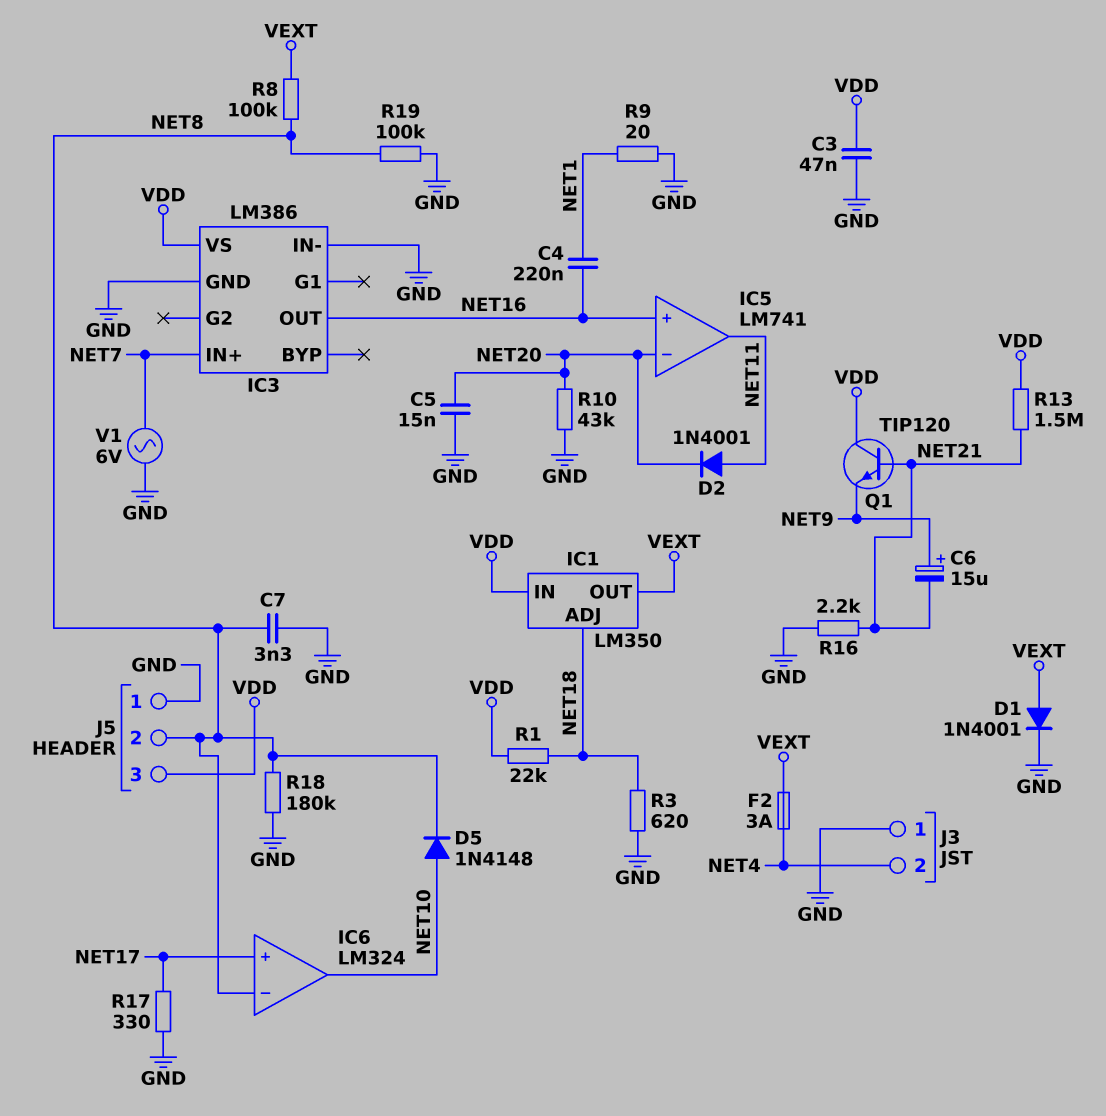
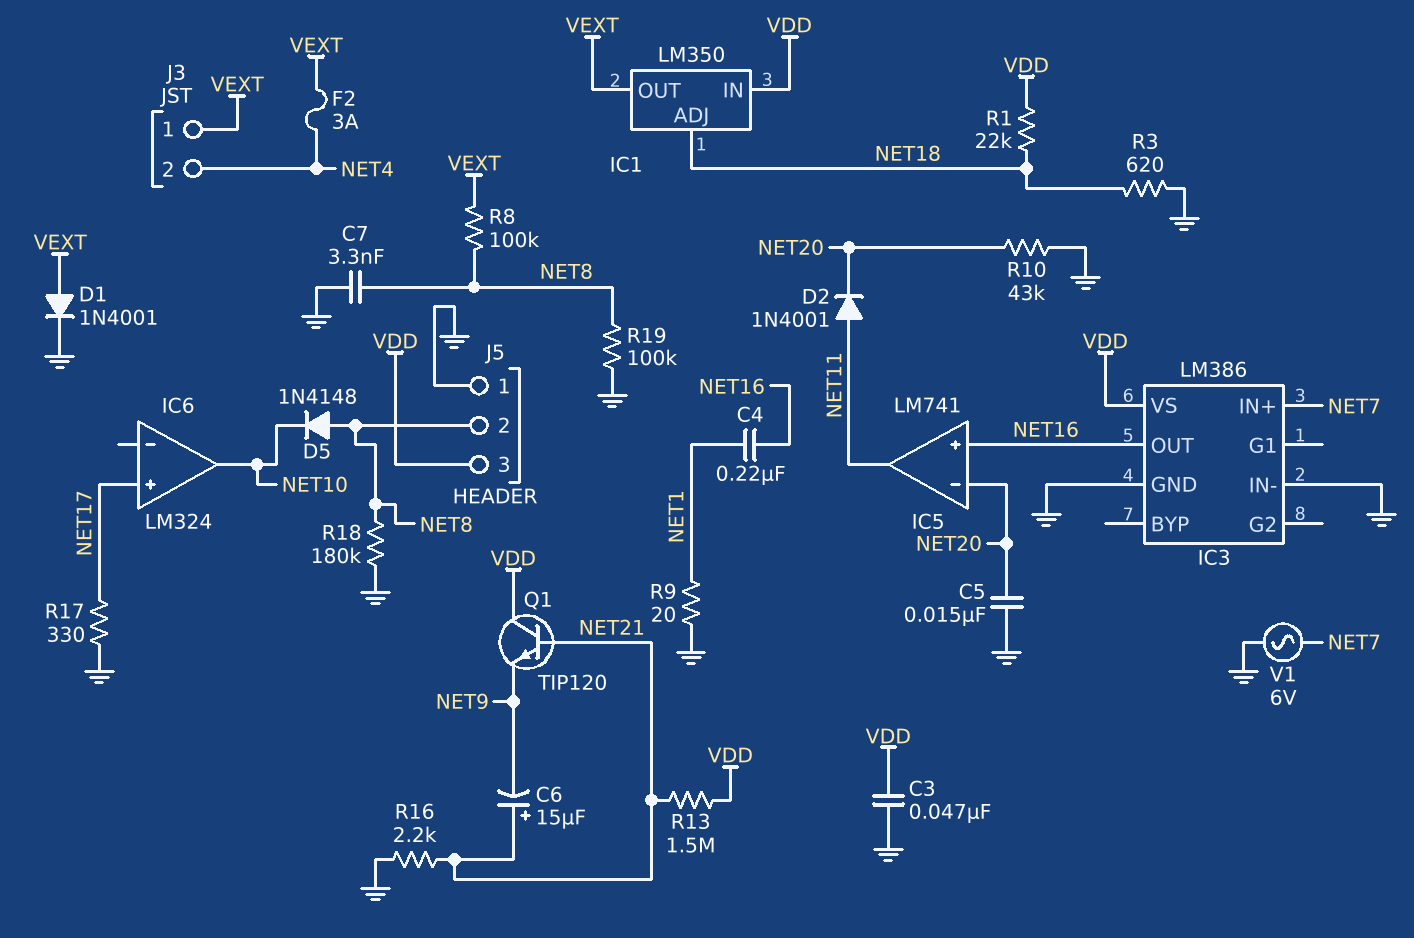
C6: 15uF (plus NET9, minus NET21) -> 15uF (plus NET21, minus NET9)
D5: diode 1N4148 (A NET10, K NET8) -> diode 1N4148 (A NET8, K NET10)
IC6 pin in-: NET8 -> none
J3 pin 1: GND -> VEXT

